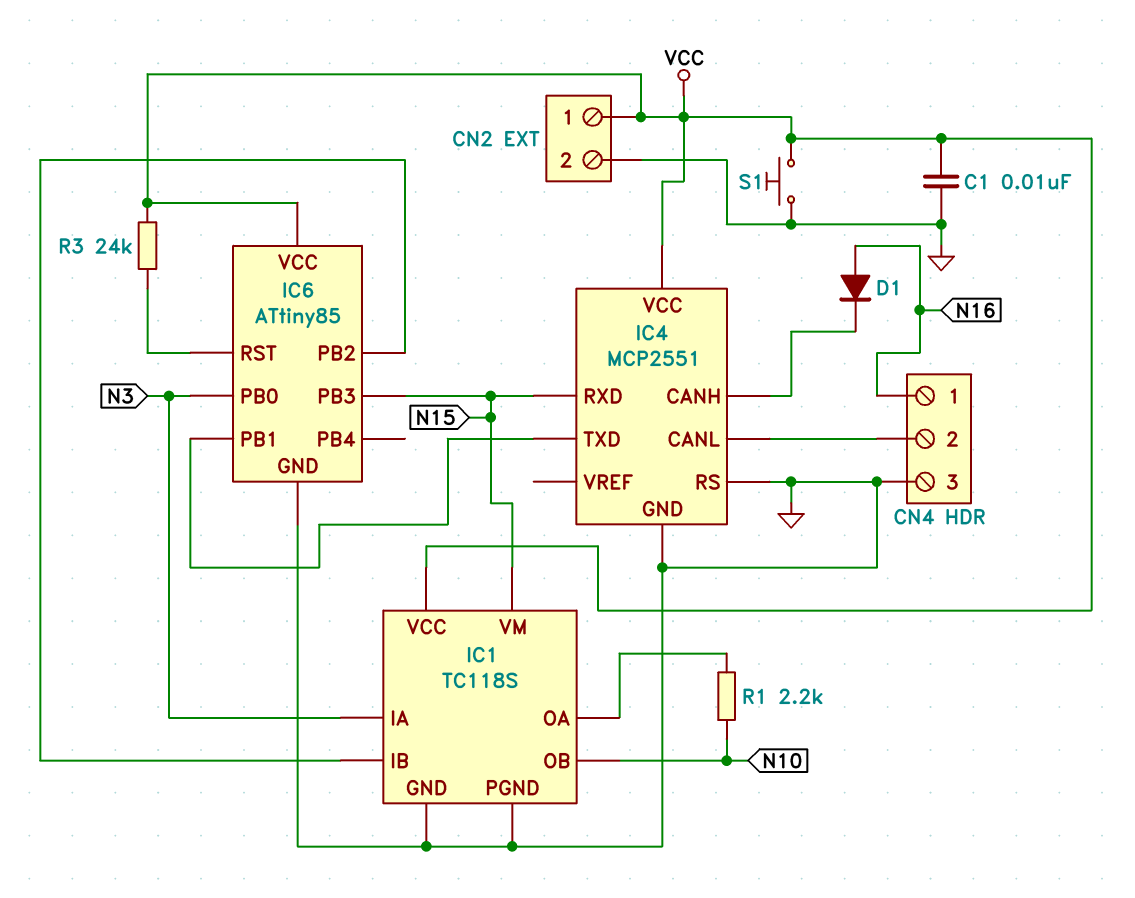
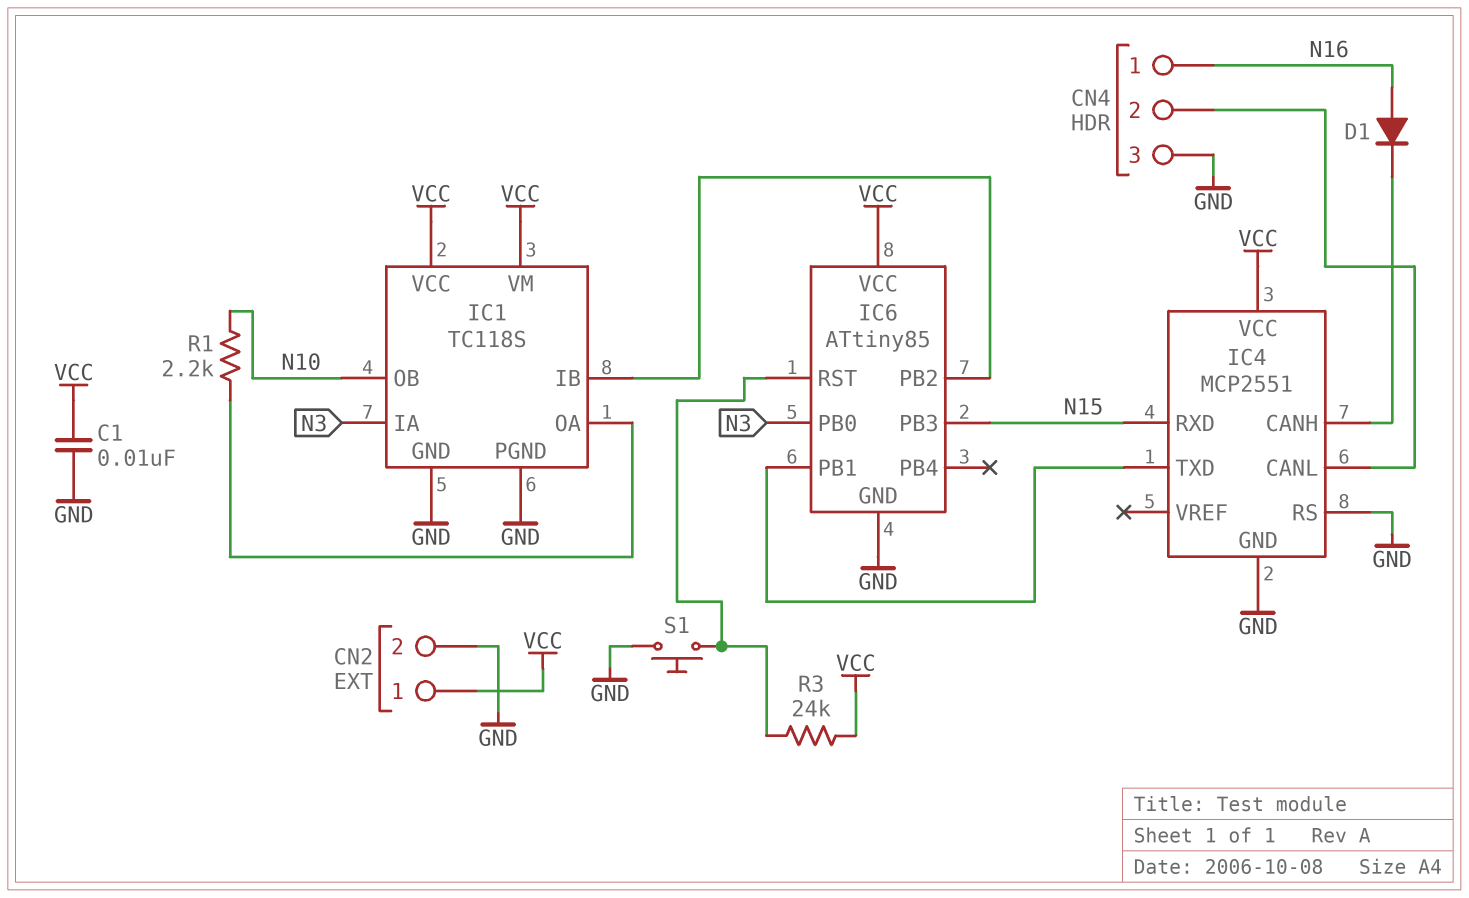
IC1 pin VM: N15 -> VCC
S1: button (GND, VCC) -> button (GND, IC6/RST)

